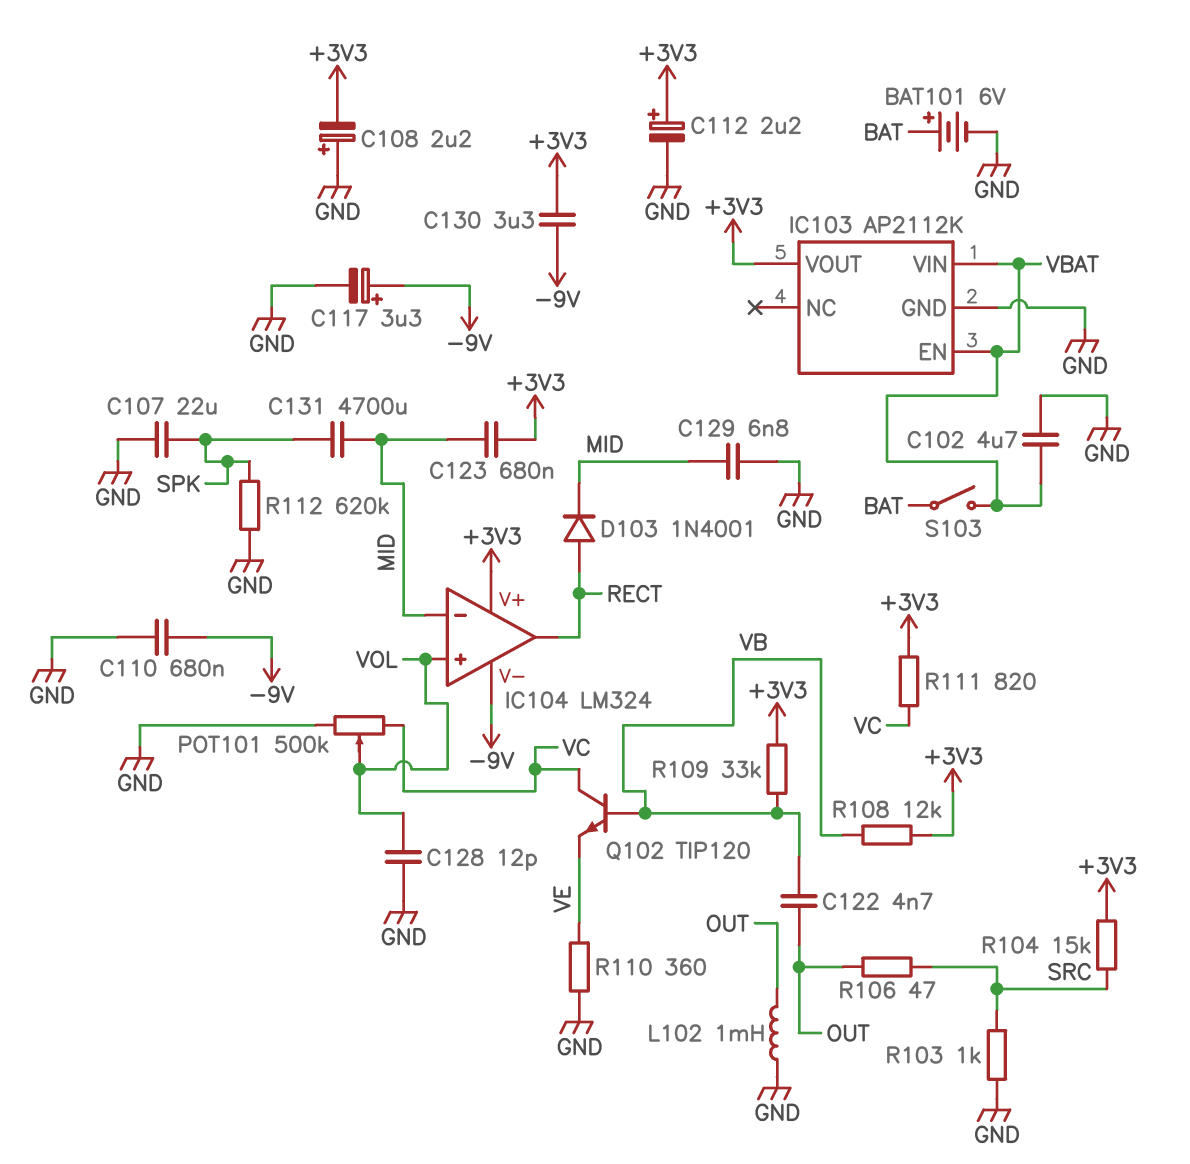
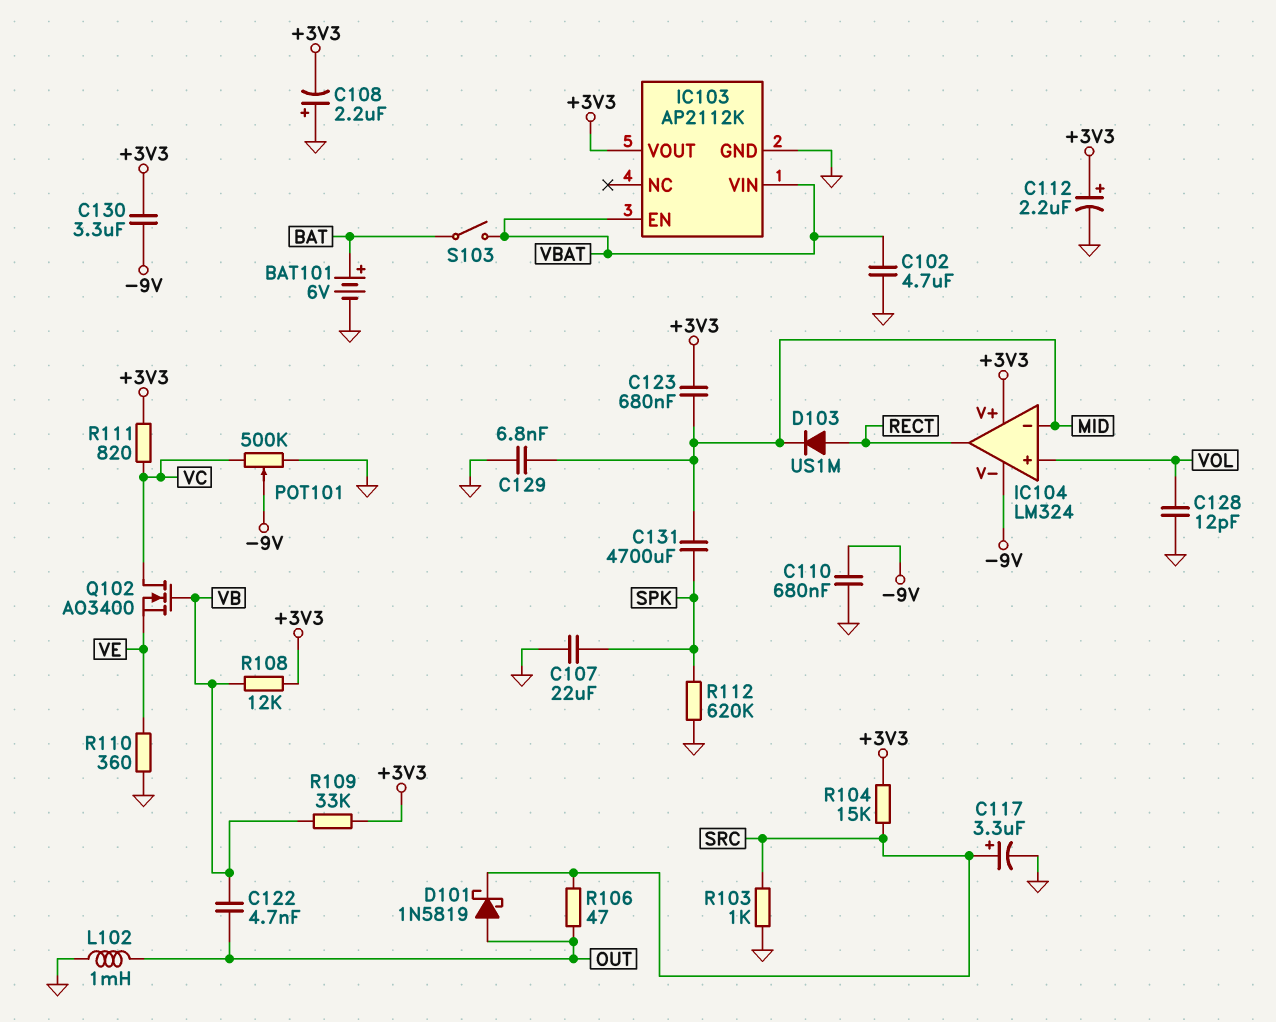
C117: 3.3uF (plus -9V, minus GND) -> 3.3uF (plus SRC, minus GND)
D101: none -> schottky 1N5819 (A OUT, K SRC)
D103: diode 1N4001 (A RECT, K MID) -> diode US1M (A RECT, K MID)
POT101: 500k (GND, VC, wiper VOL) -> 500k (GND, VC, wiper -9V)
Q102: NPN TIP120 (B VB, C VC, E VE) -> NMOS AO3400 (G VB, D VC, S VE)

